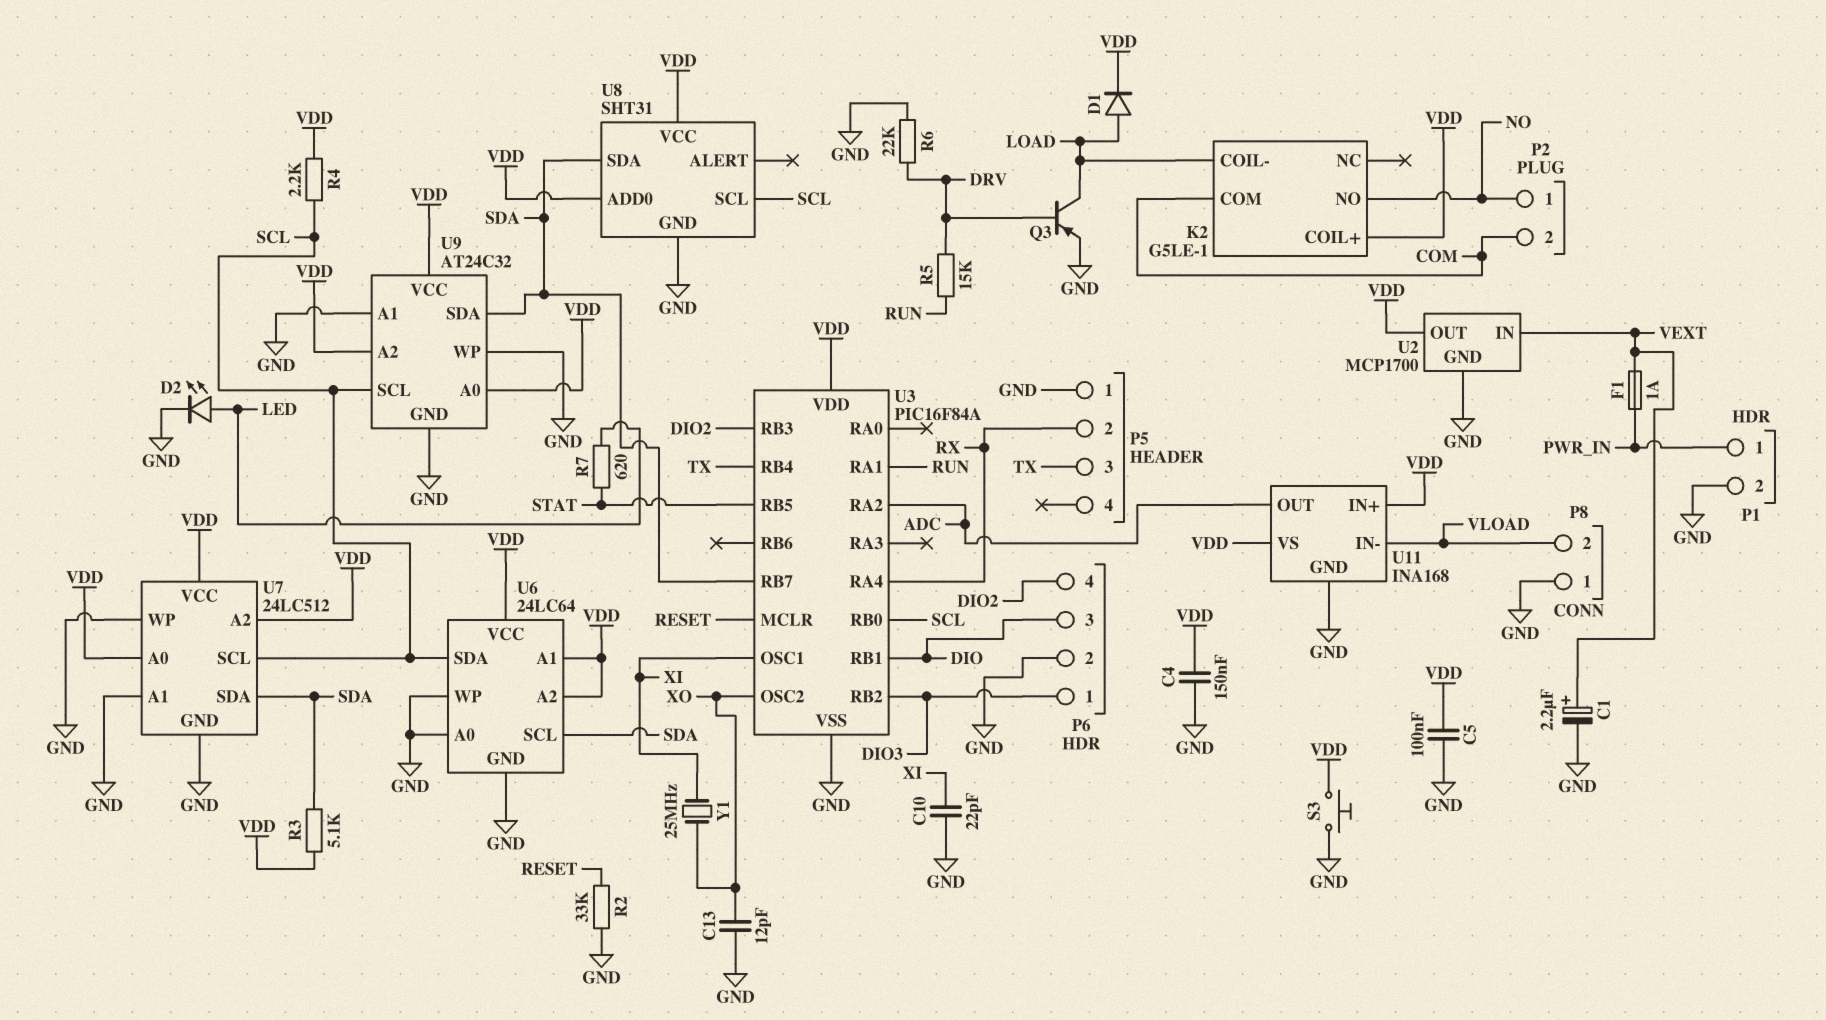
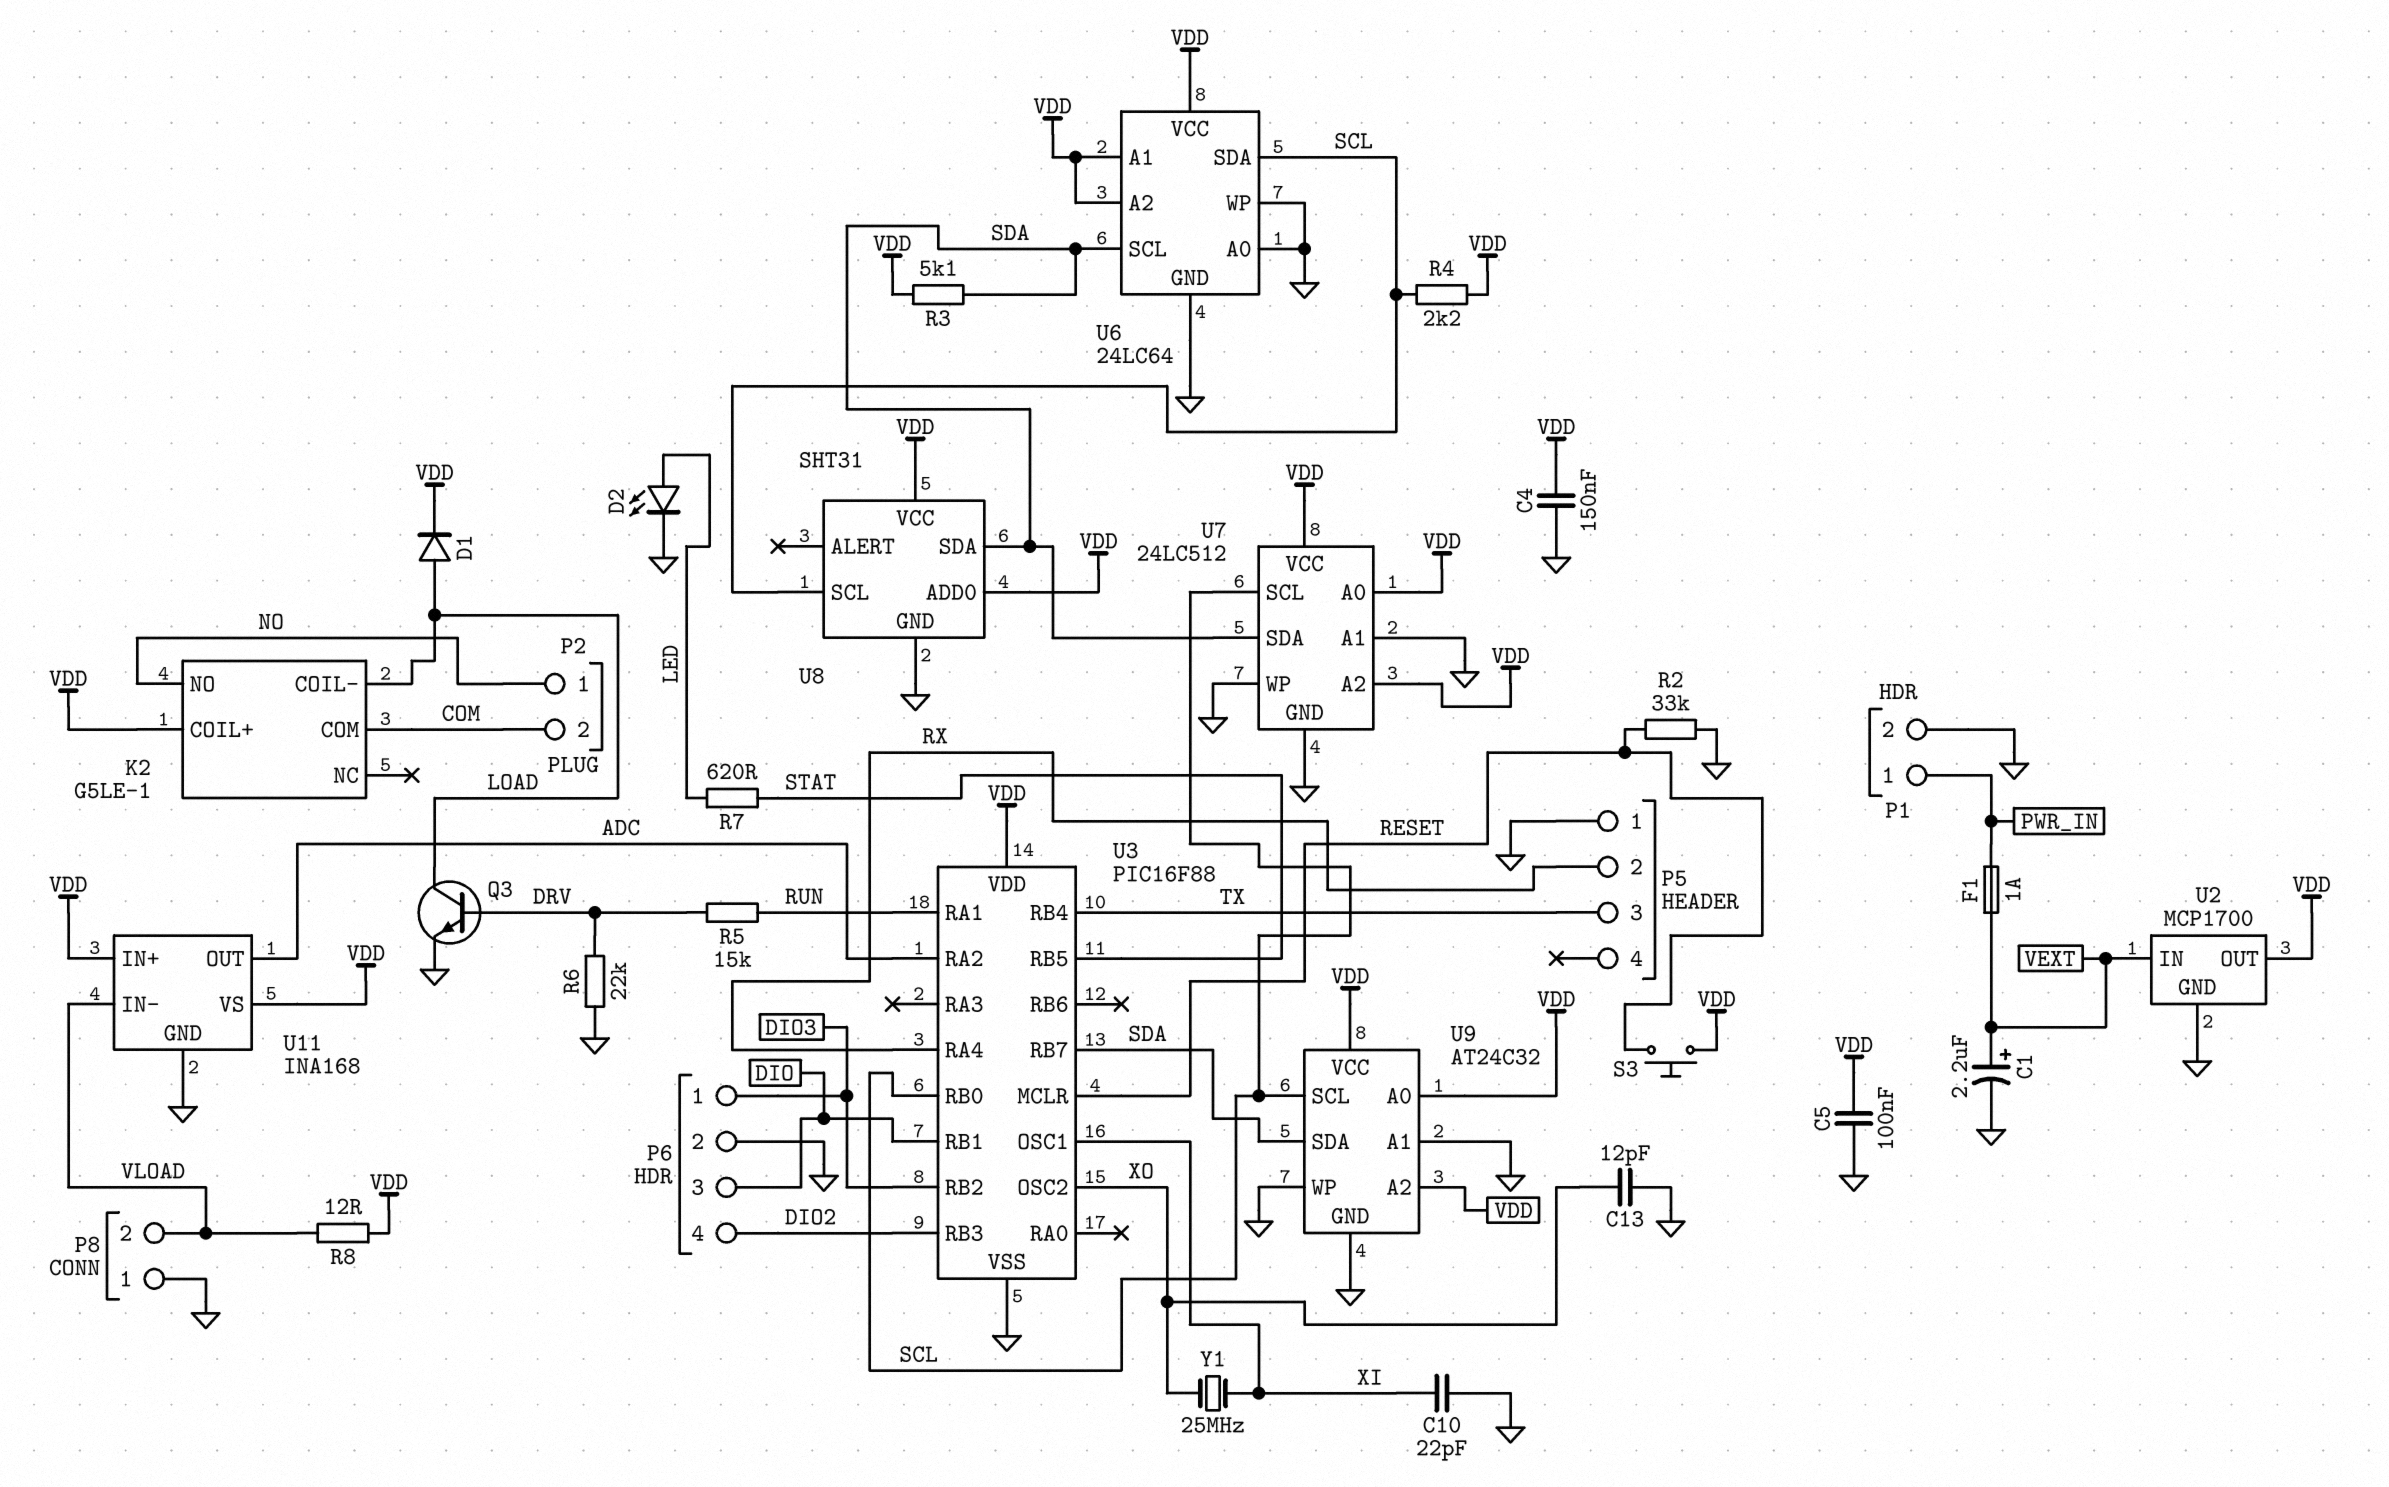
Q3: PNP (B DRV, C LOAD, E GND) -> NPN (B DRV, C LOAD, E GND)
R8: none -> 12 (VDD, VLOAD)
S3: button (GND, VDD) -> button (RESET, VDD)
U3: PIC16F84A -> PIC16F88

